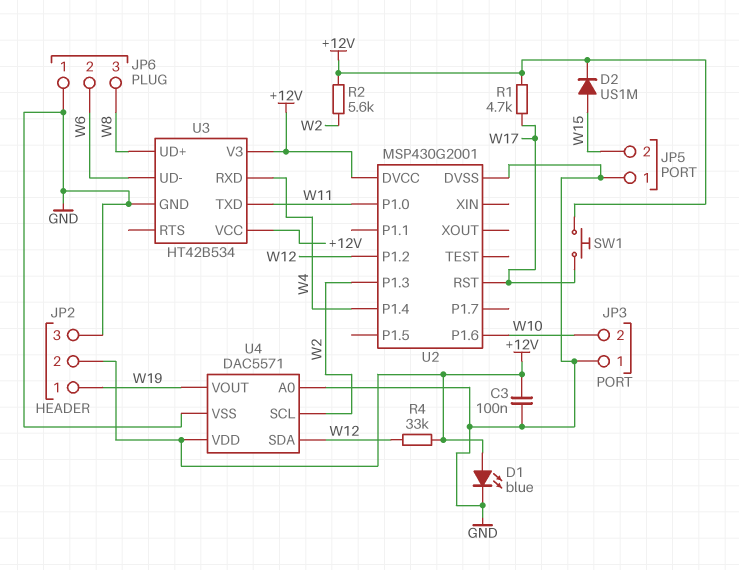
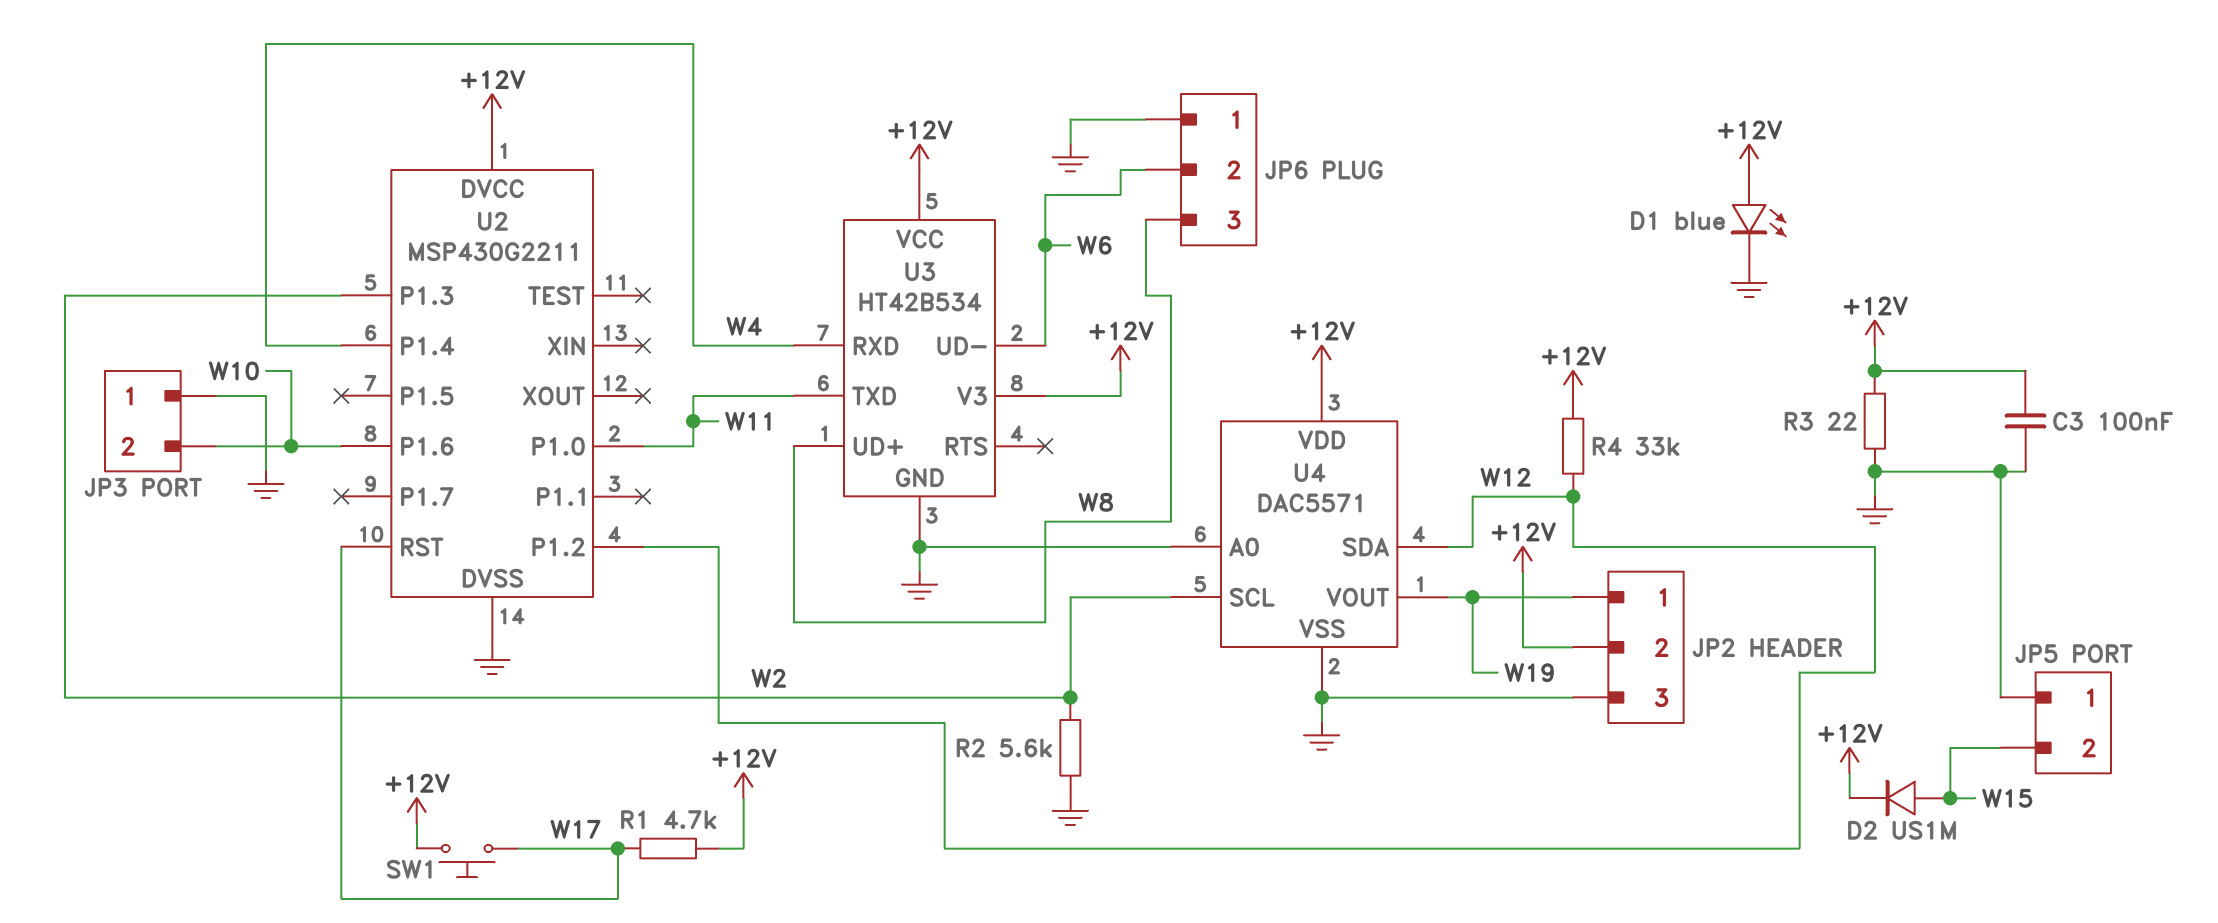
R2: 5.6k (+12V, W2) -> 5.6k (GND, W2)
R3: none -> 22 (+12V, GND)
U2: MSP430G2001 -> MSP430G2211

